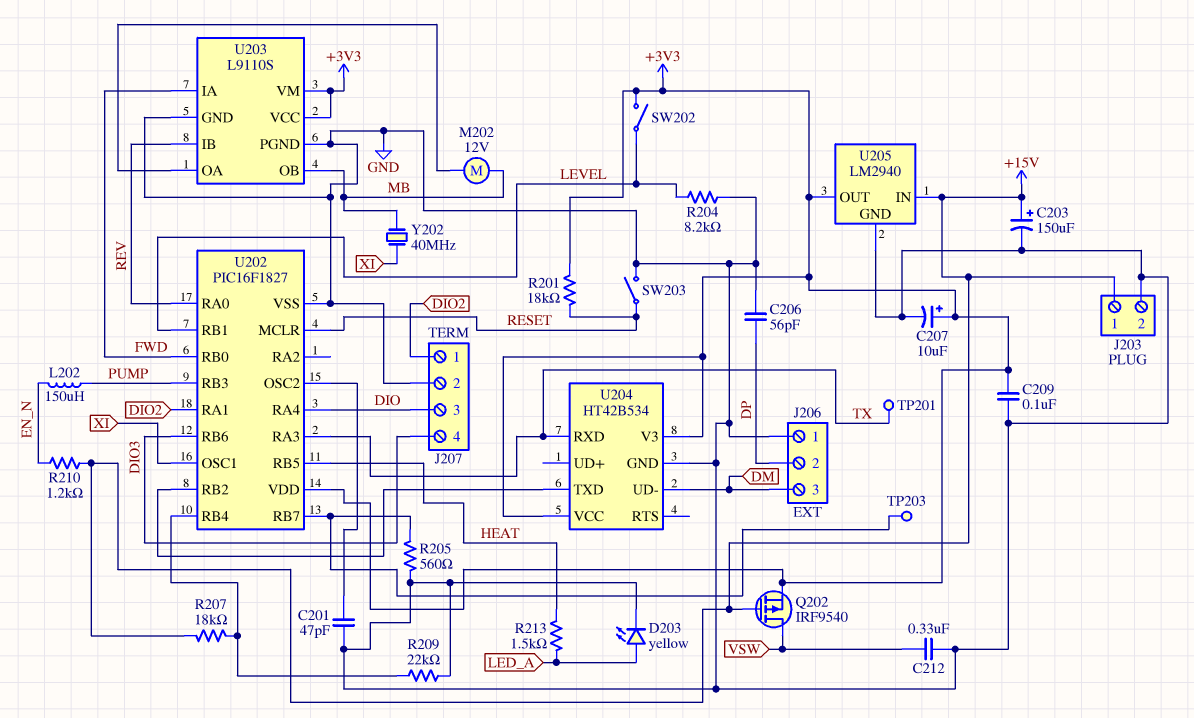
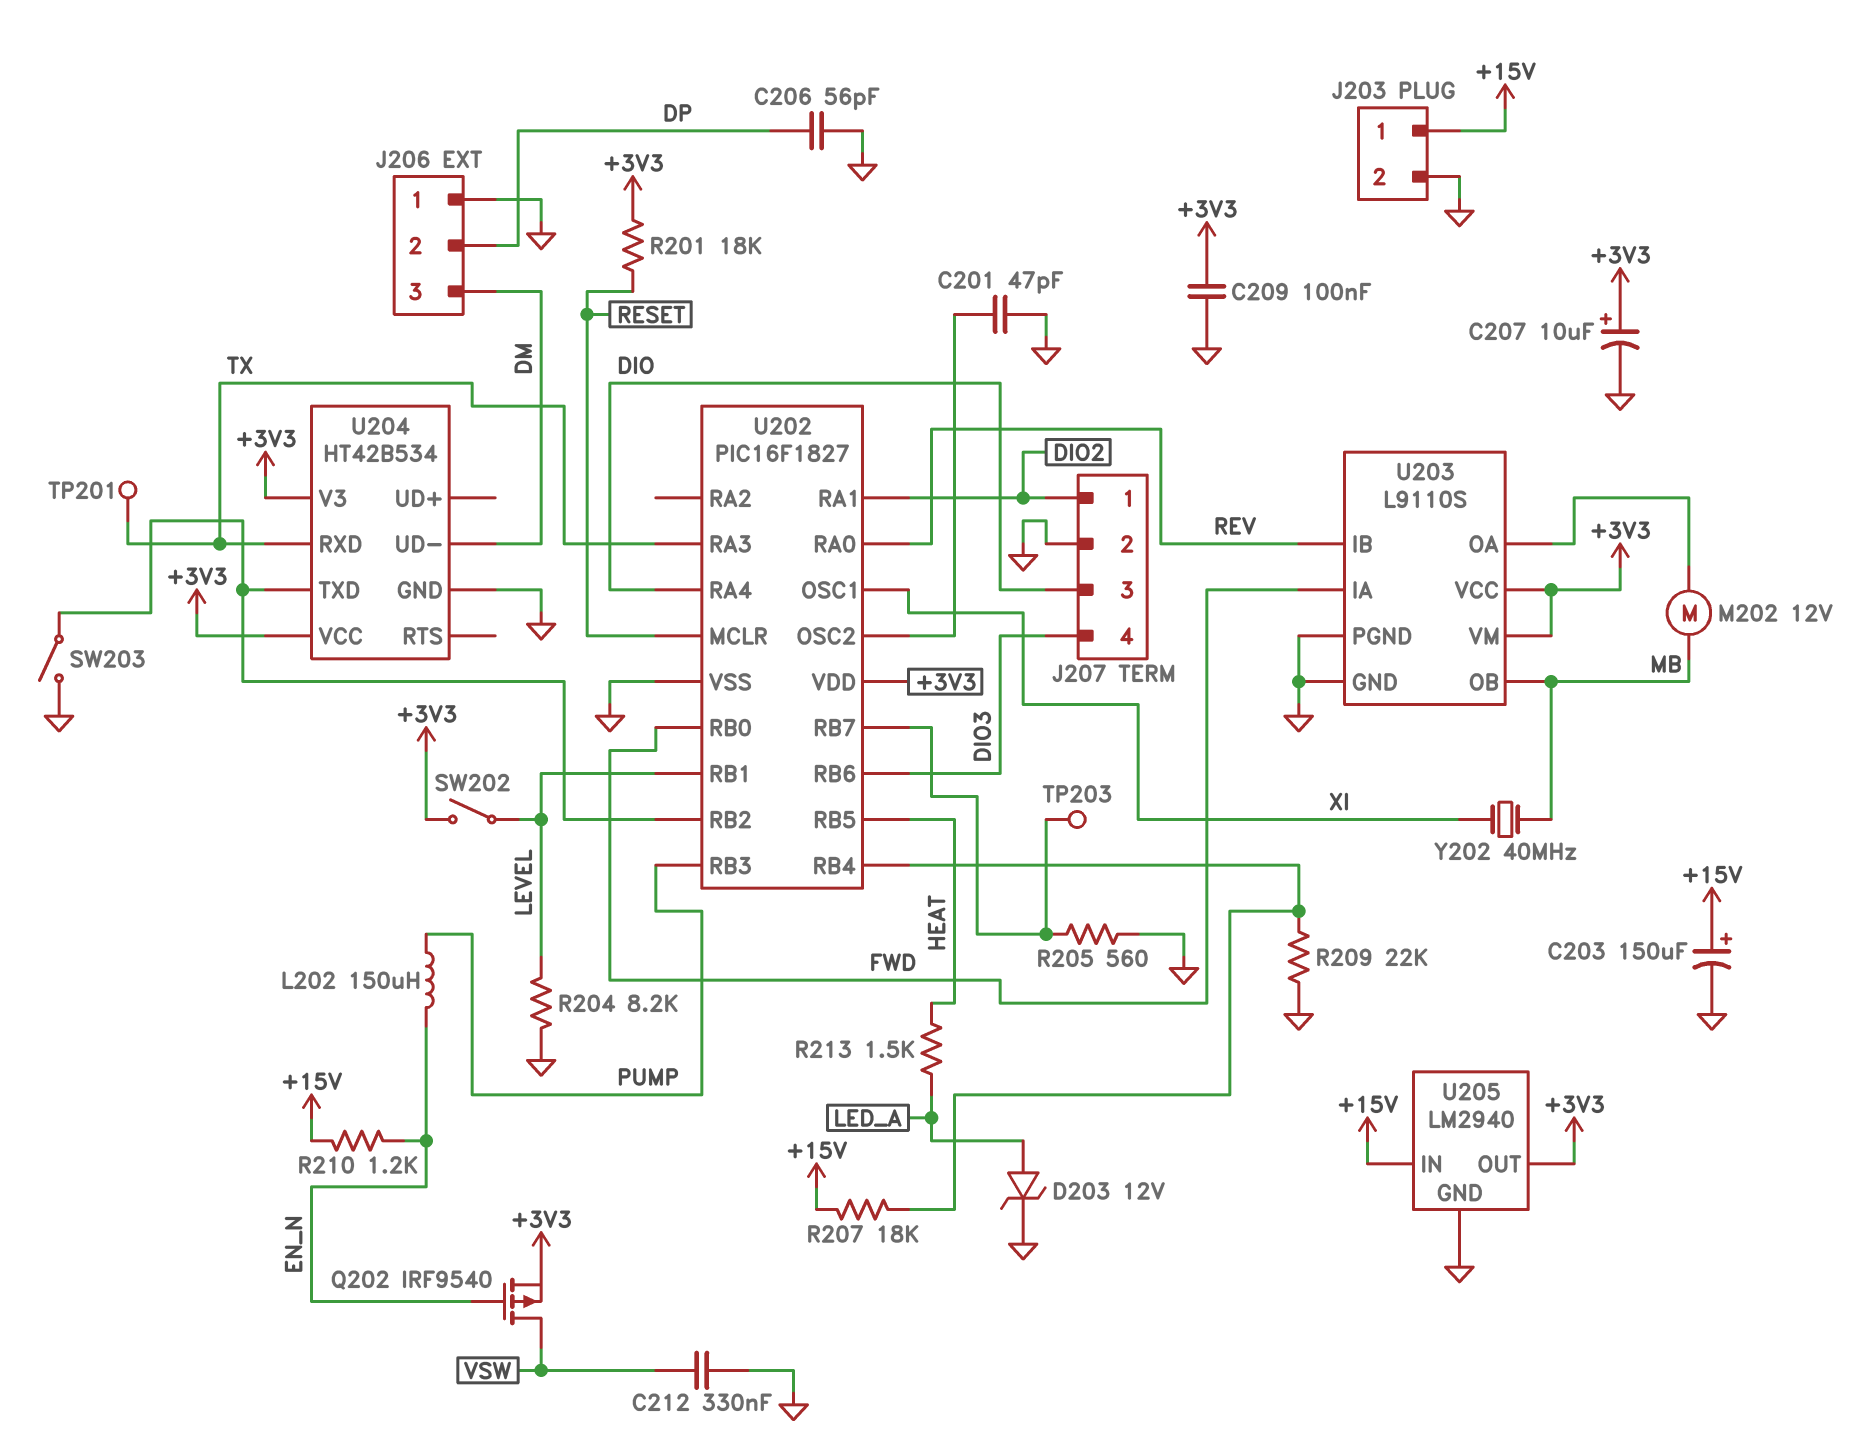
D203: LED yellow (A LED_A, K GND) -> zener 12V (A LED_A, K GND)
Q202: PMOS IRF9540 (G +15V, D VSW, S +3V3) -> PMOS IRF9540 (G EN_N, D VSW, S +3V3)
SW203: switch (GND, RESET) -> switch (GND, U202/RB2)

